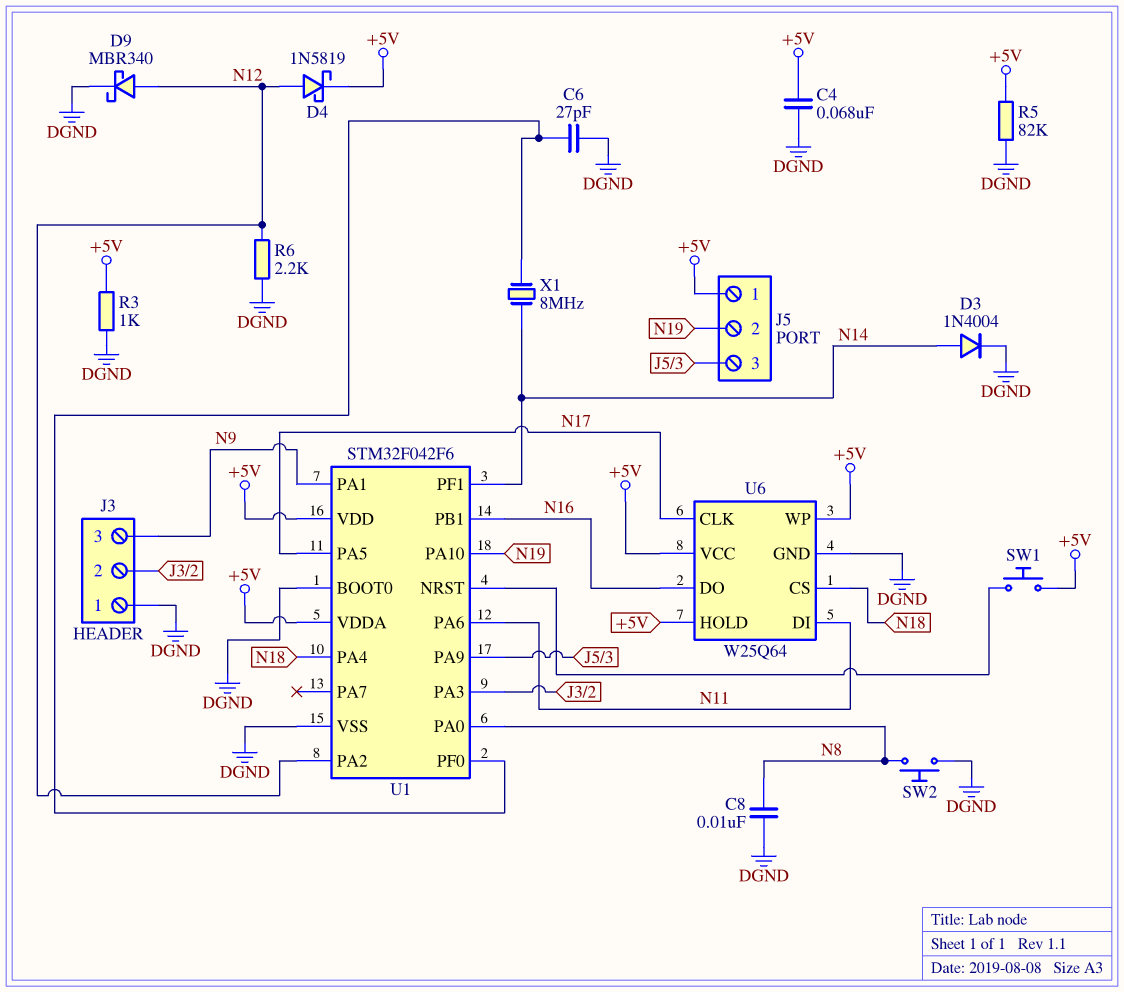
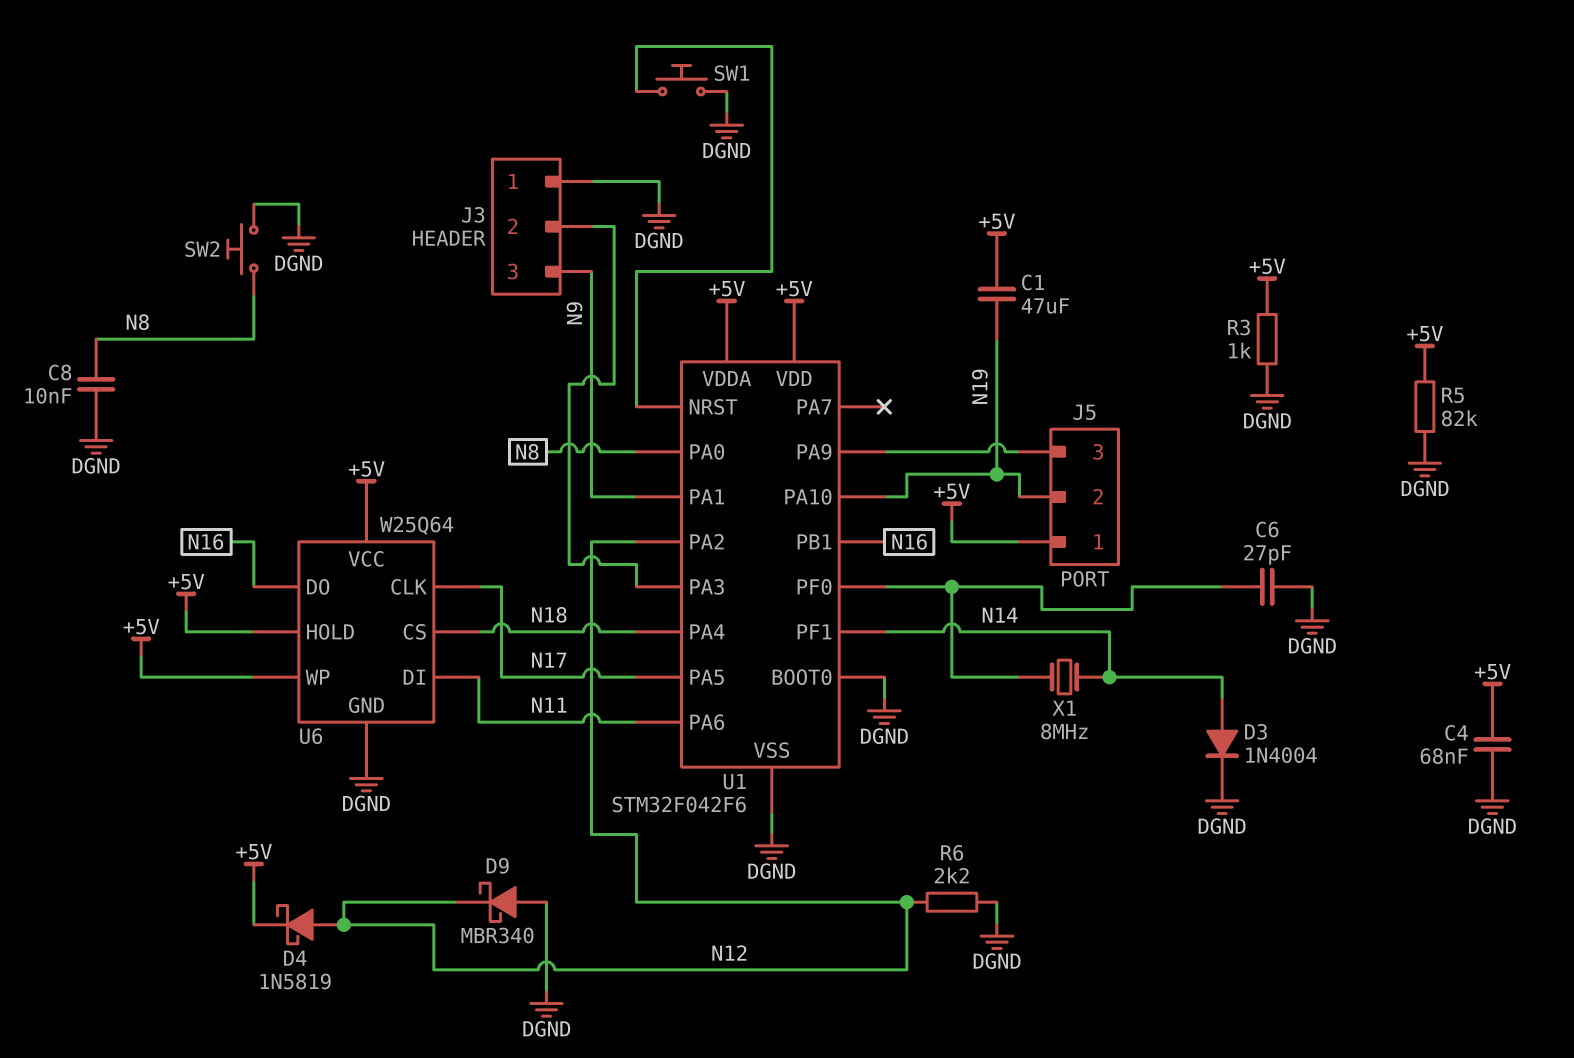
C1: none -> 47uF (+5V, N19)
D9: schottky MBR340 (A N12, K DGND) -> schottky MBR340 (A DGND, K N12)
SW1: button (+5V, U1/NRST) -> button (DGND, U1/NRST)

